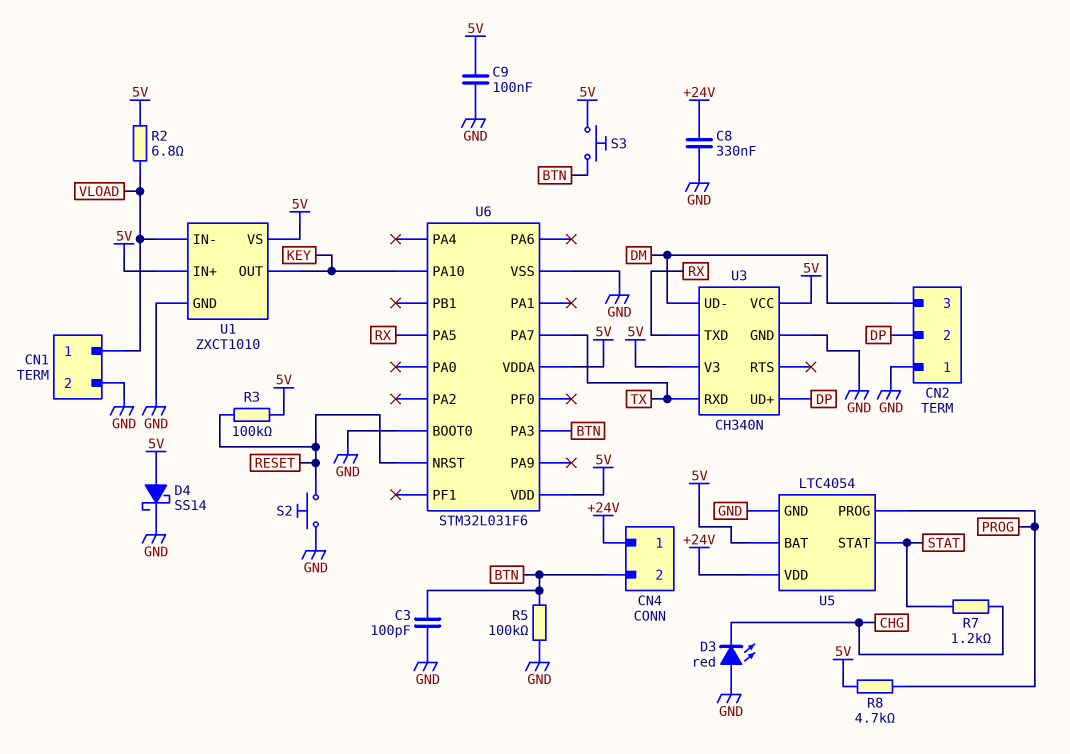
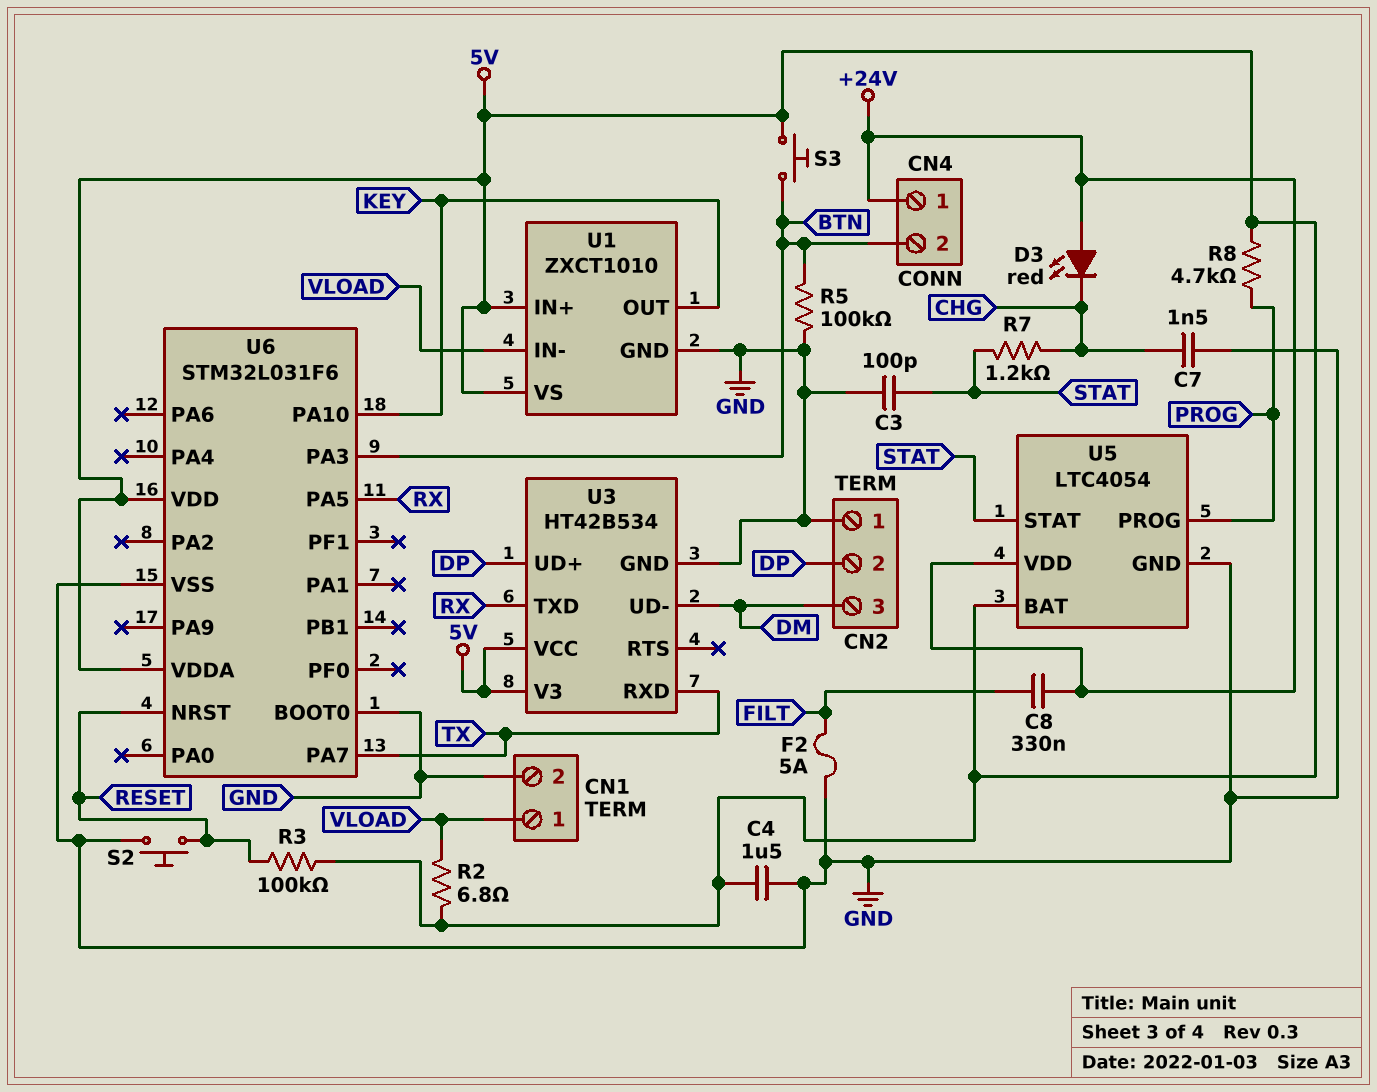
C3: 100pF (BTN, GND) -> 100pF (GND, STAT)
C4: none -> 1.5uF (5V, GND)
C7: none -> 1.5nF (CHG, GND)
C8: 330nF (+24V, GND) -> 330nF (+24V, FILT)
C9: 100nF (5V, GND) -> none
D3: LED red (A GND, K CHG) -> LED red (A +24V, K CHG)
D4: schottky SS14 (A 5V, K GND) -> none
F2: none -> 5A (FILT, GND)
U3: CH340N -> HT42B534

